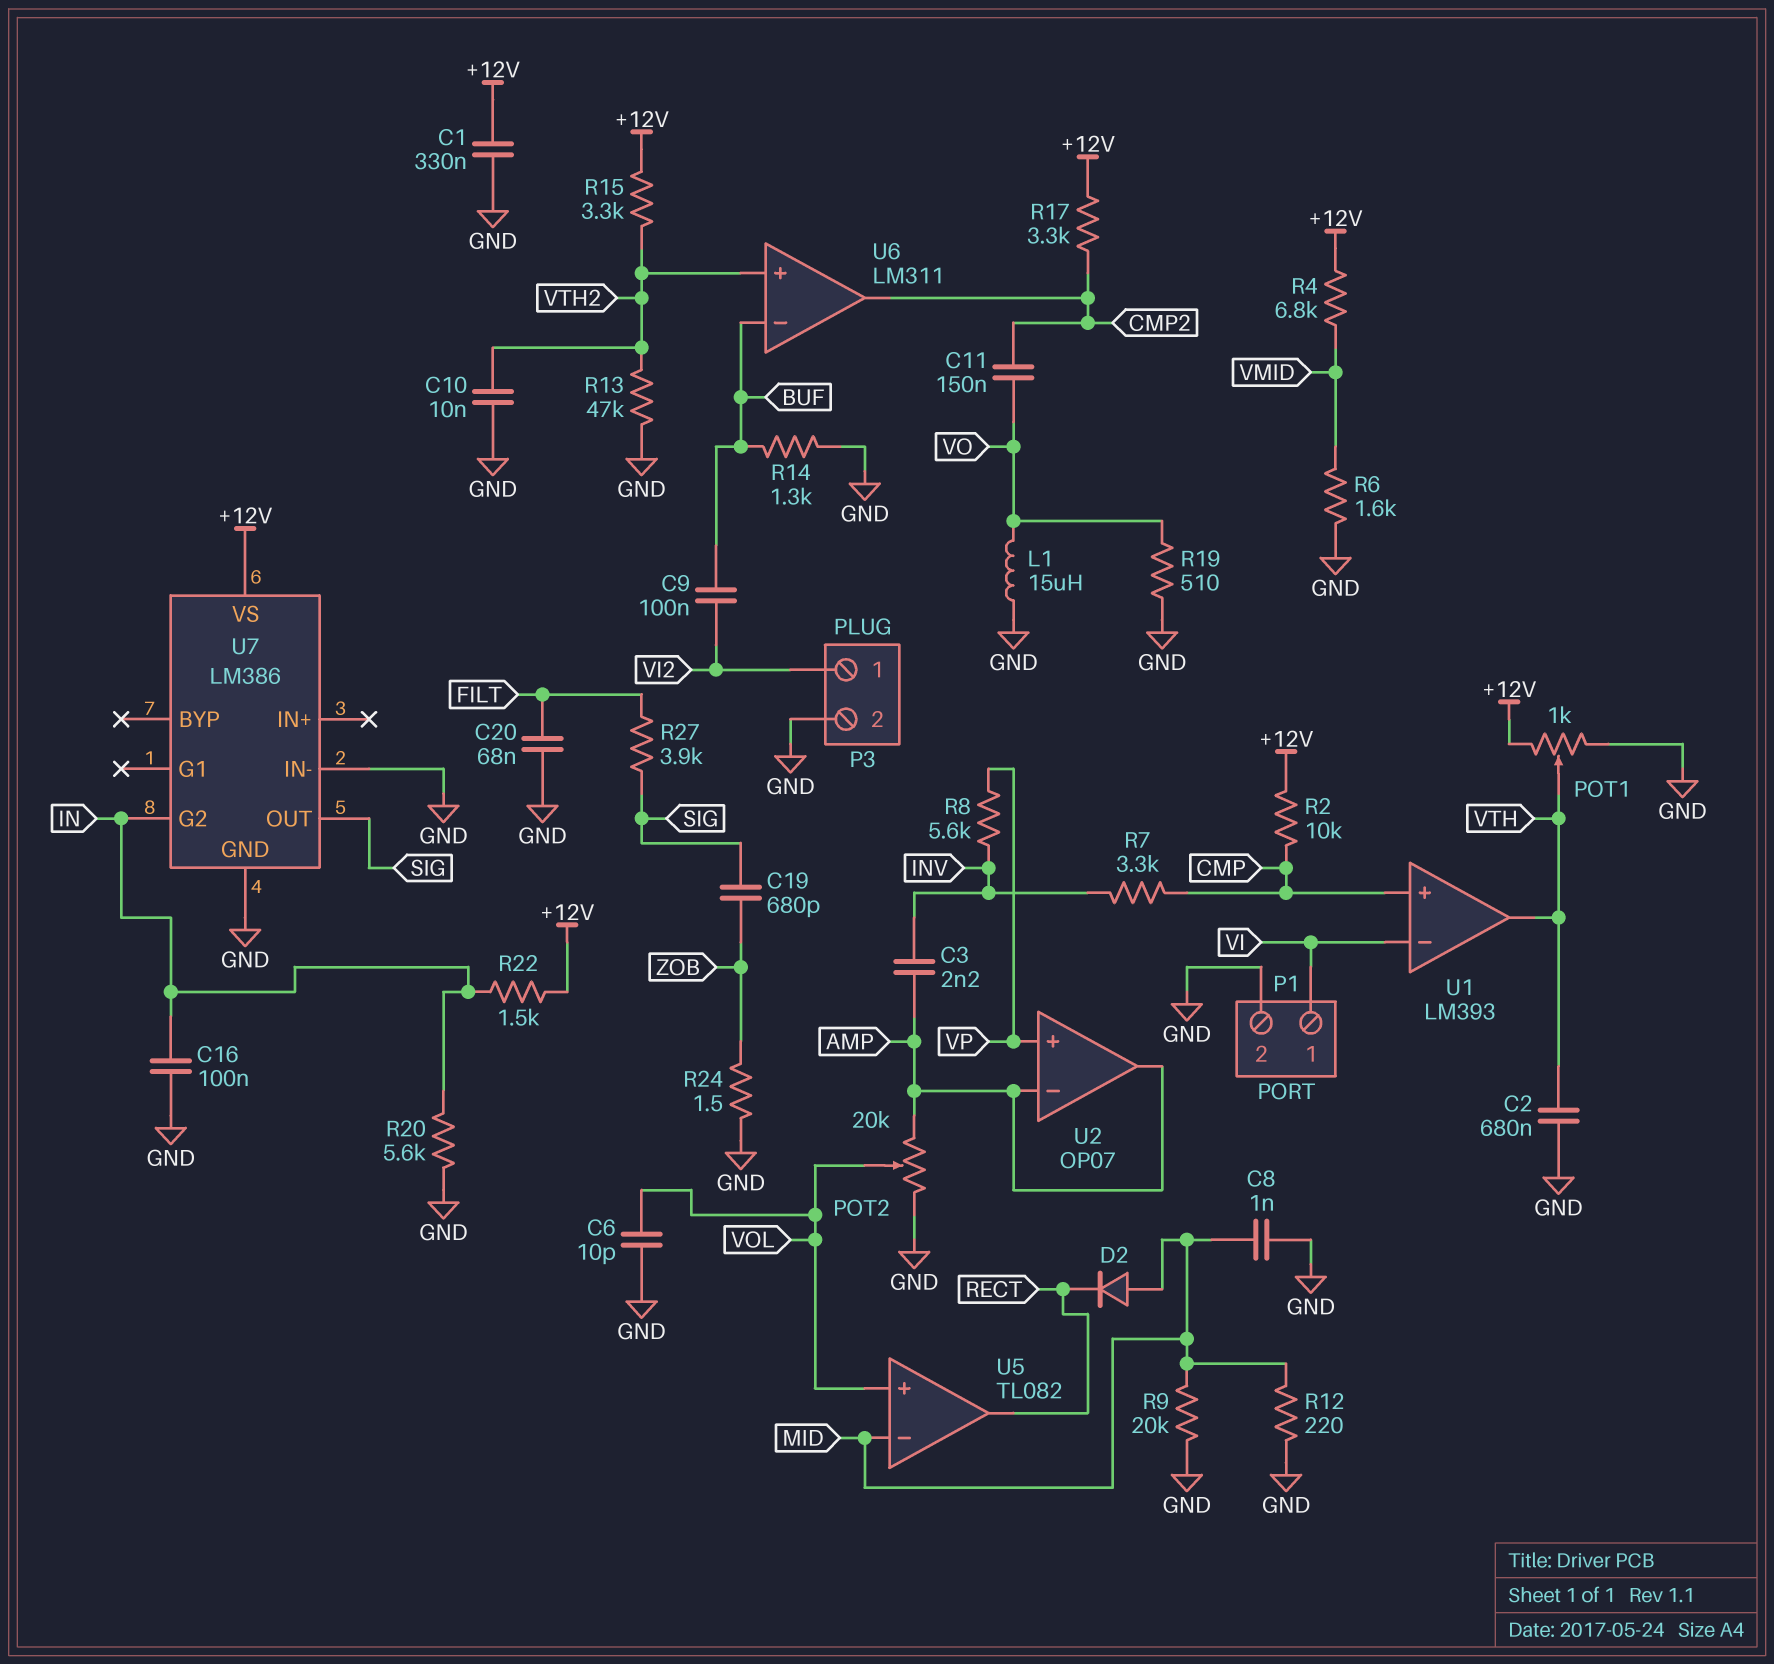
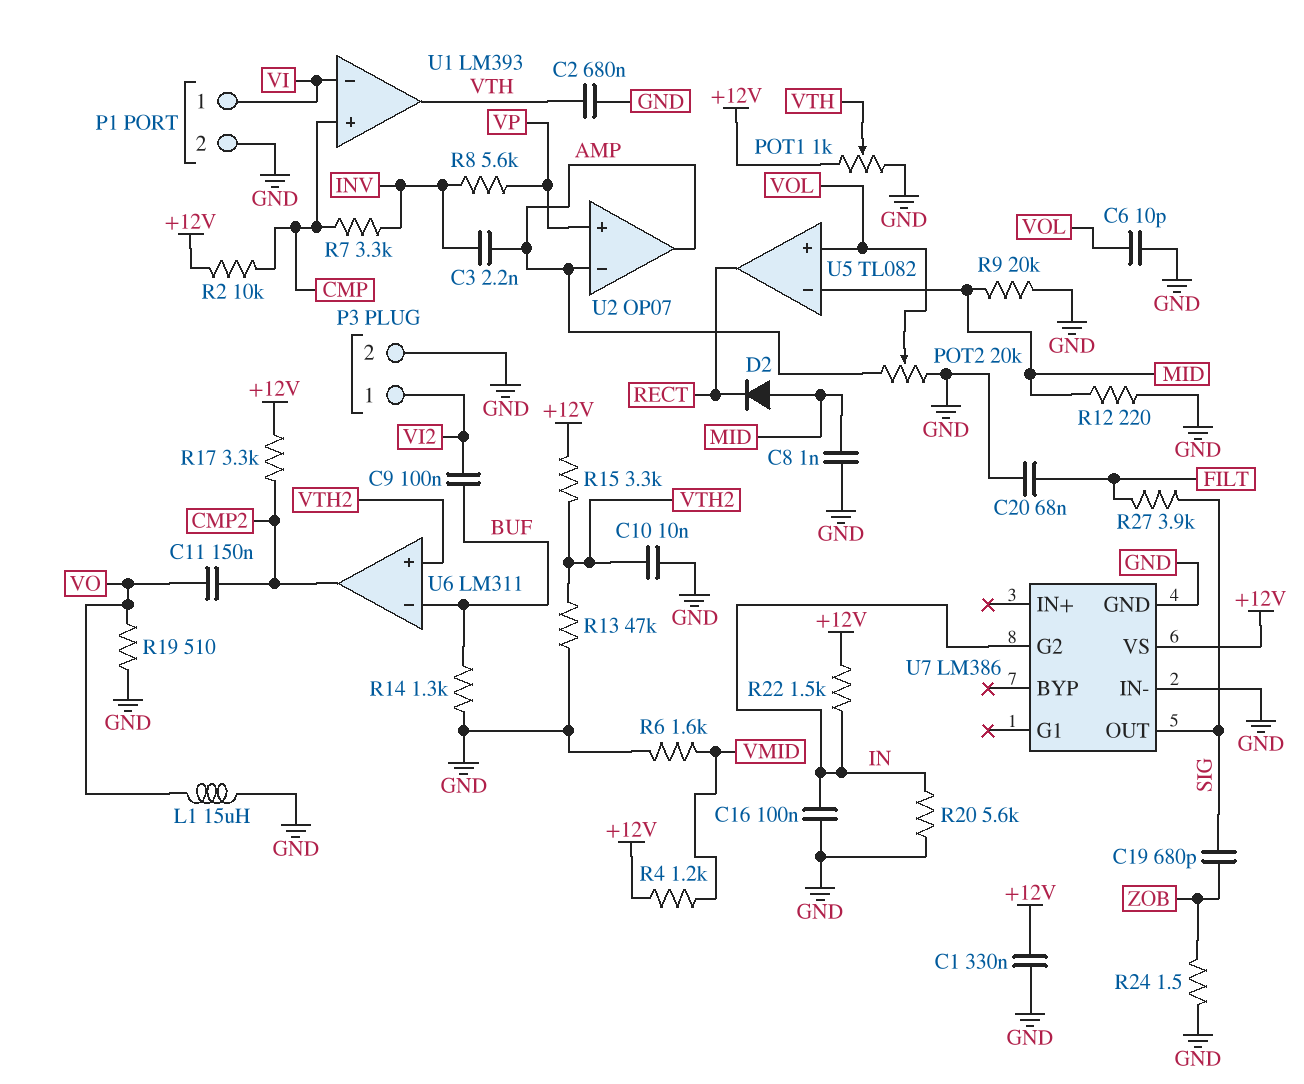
R4: 6.8k (+12V, VMID) -> 1.2k (+12V, VMID)

